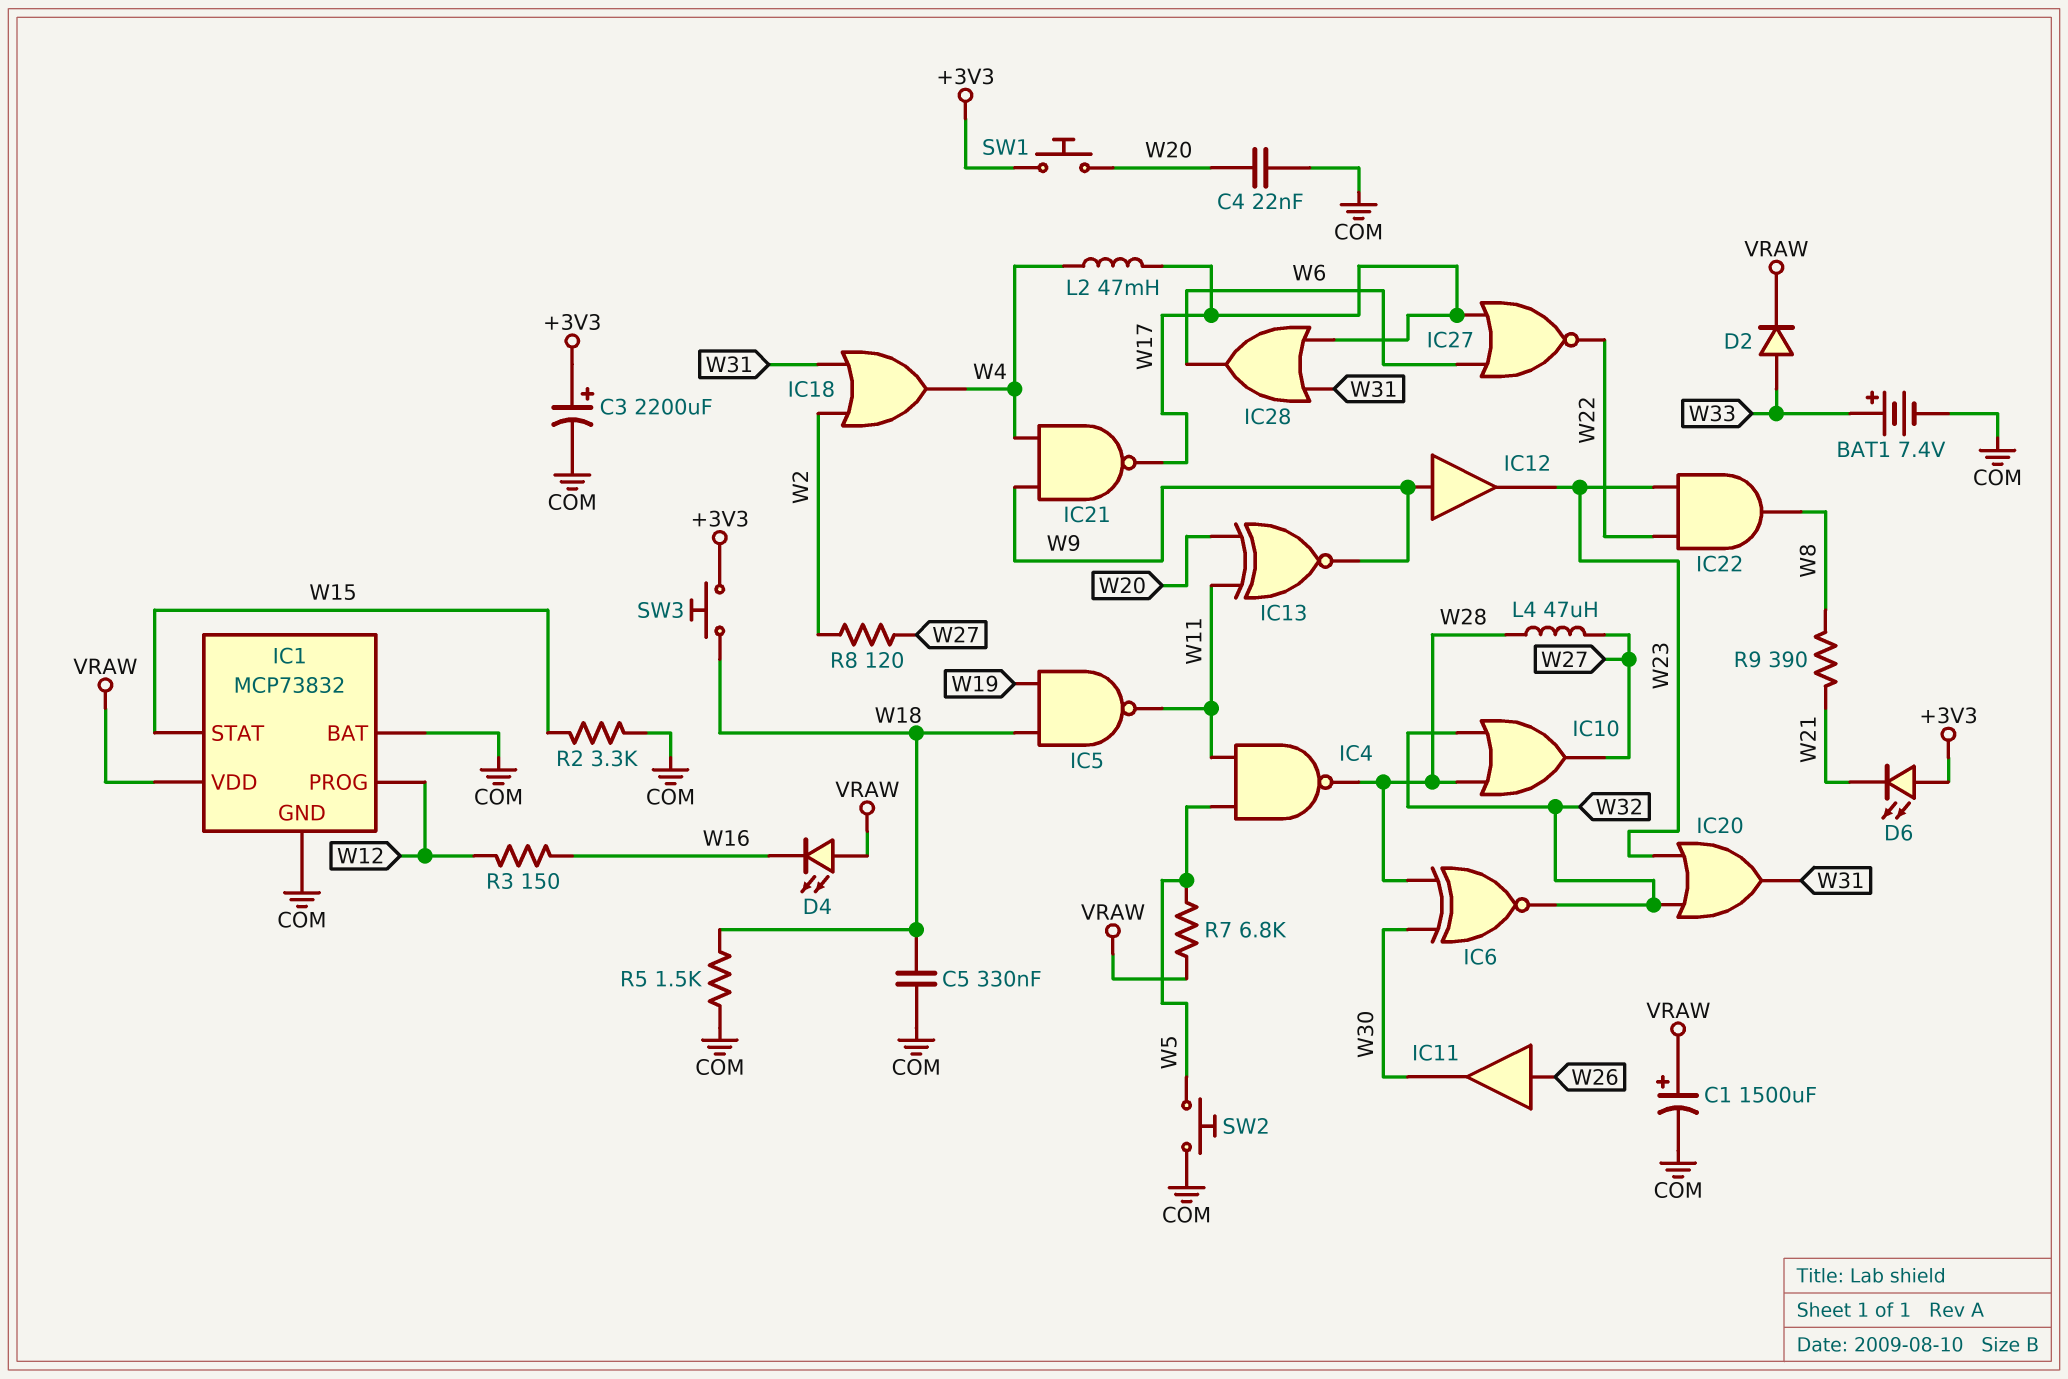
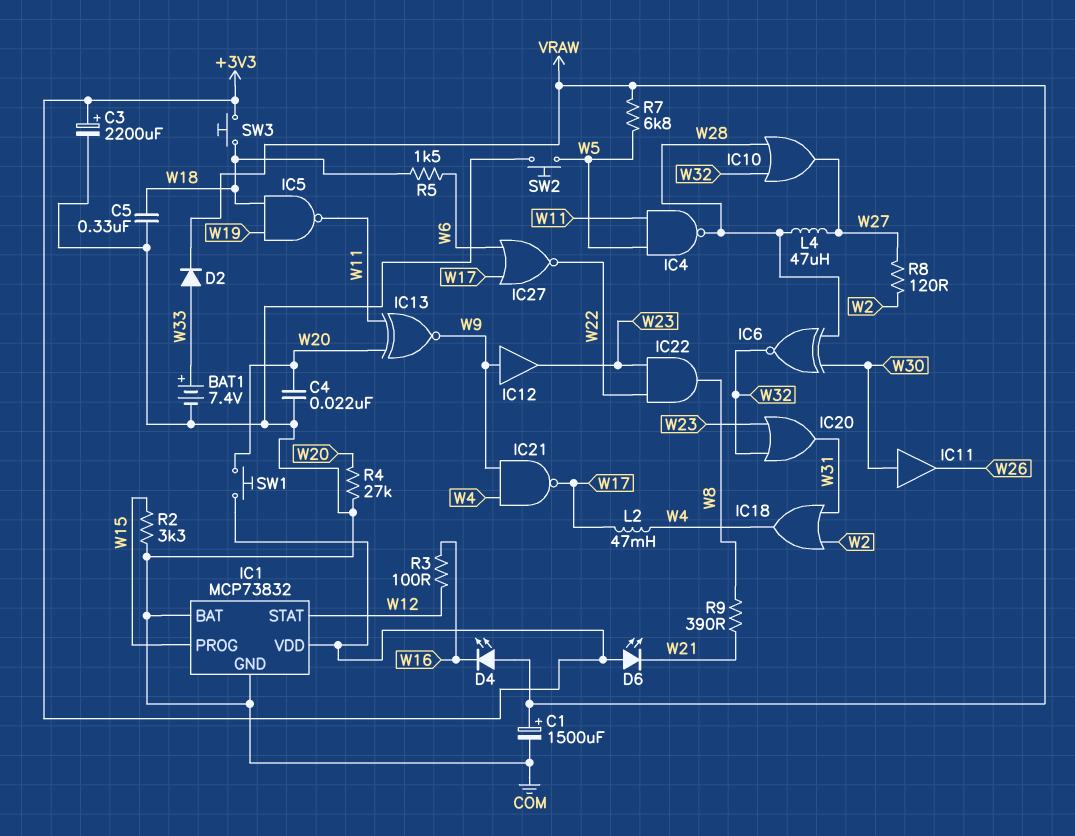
IC1 pin PROG: W12 -> W15
IC1 pin STAT: W15 -> W12
IC1 pin VDD: VRAW -> +3V3
IC11: buffer (in W26, out W30) -> buffer (in W30, out W26)
IC28: OR (in W17, in W31, out W6) -> none
R3: 150 (W12, W16) -> 100 (W12, W16)
R4: none -> 27k (COM, W20)
R5: 1.5k (COM, W18) -> 1.5k (W6, W18)

